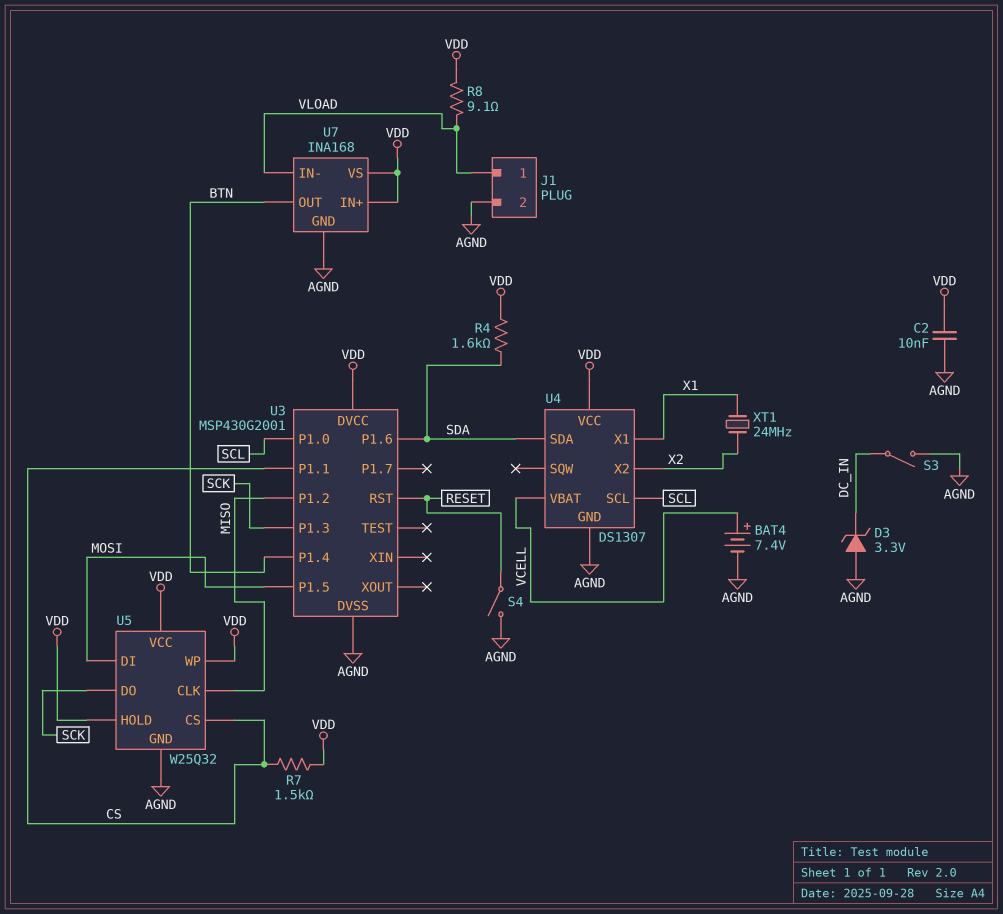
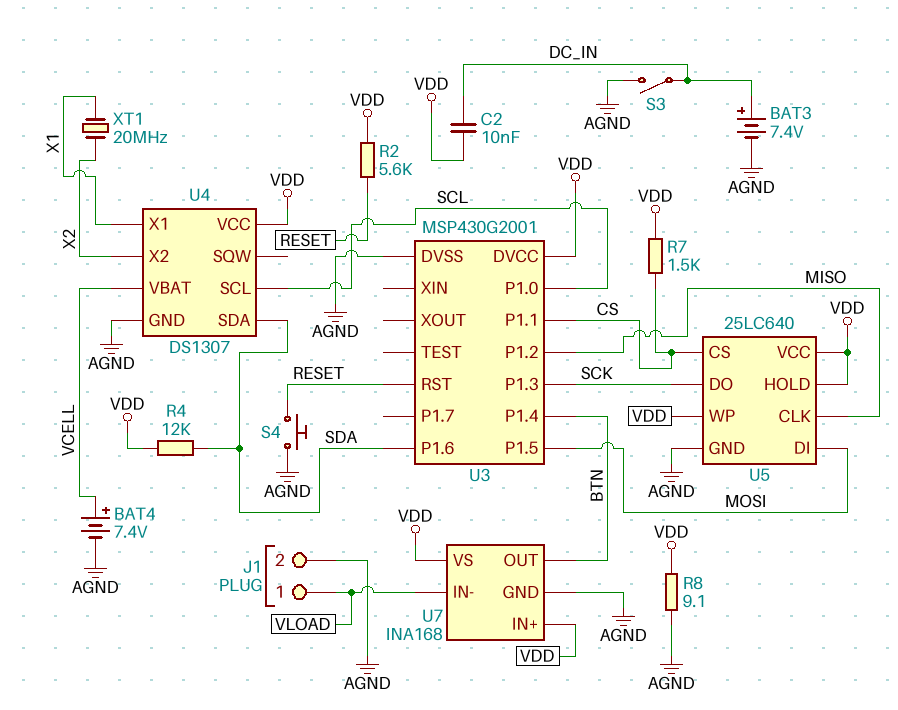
BAT3: none -> 7.4V (plus DC_IN, minus AGND)
C2: 10nF (AGND, VDD) -> 10nF (DC_IN, VDD)
D3: zener 3.3V (A AGND, K DC_IN) -> none
R2: none -> 5.6k (RESET, VDD)
R4: 1.6k (SDA, VDD) -> 12k (SDA, VDD)
R8: 9.1 (VDD, VLOAD) -> 9.1 (AGND, VDD)
S4: switch (AGND, RESET) -> button (AGND, RESET)
U5: W25Q32 -> 25LC640
XT1: 24MHz (X1, X2) -> 20MHz (X1, X2)

